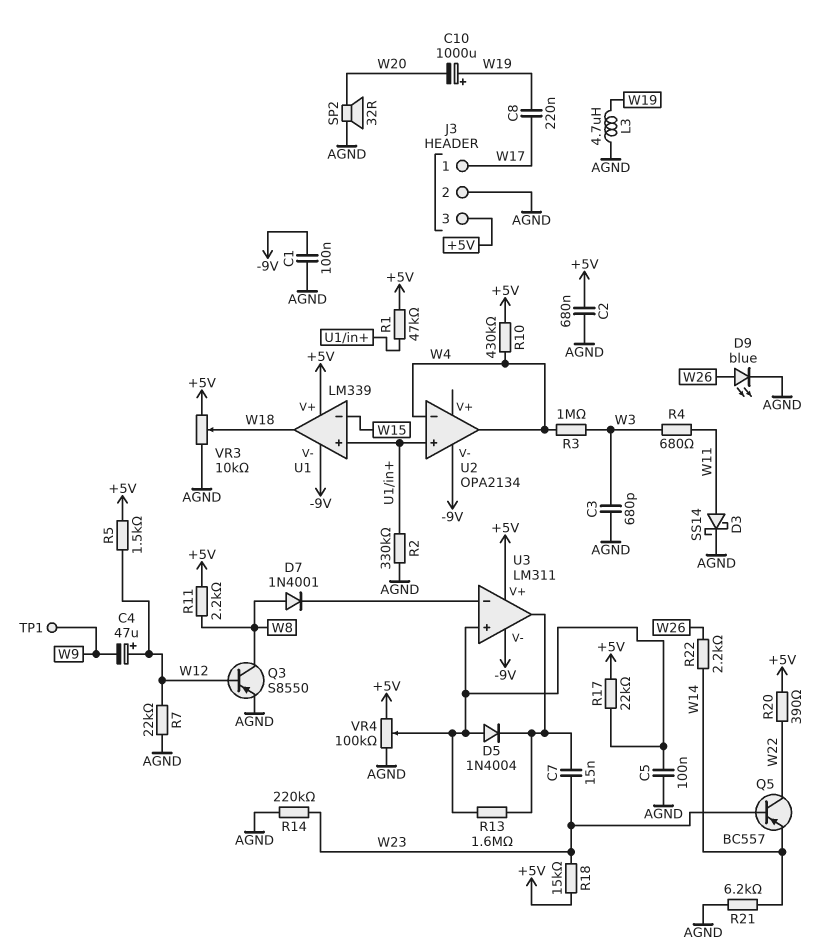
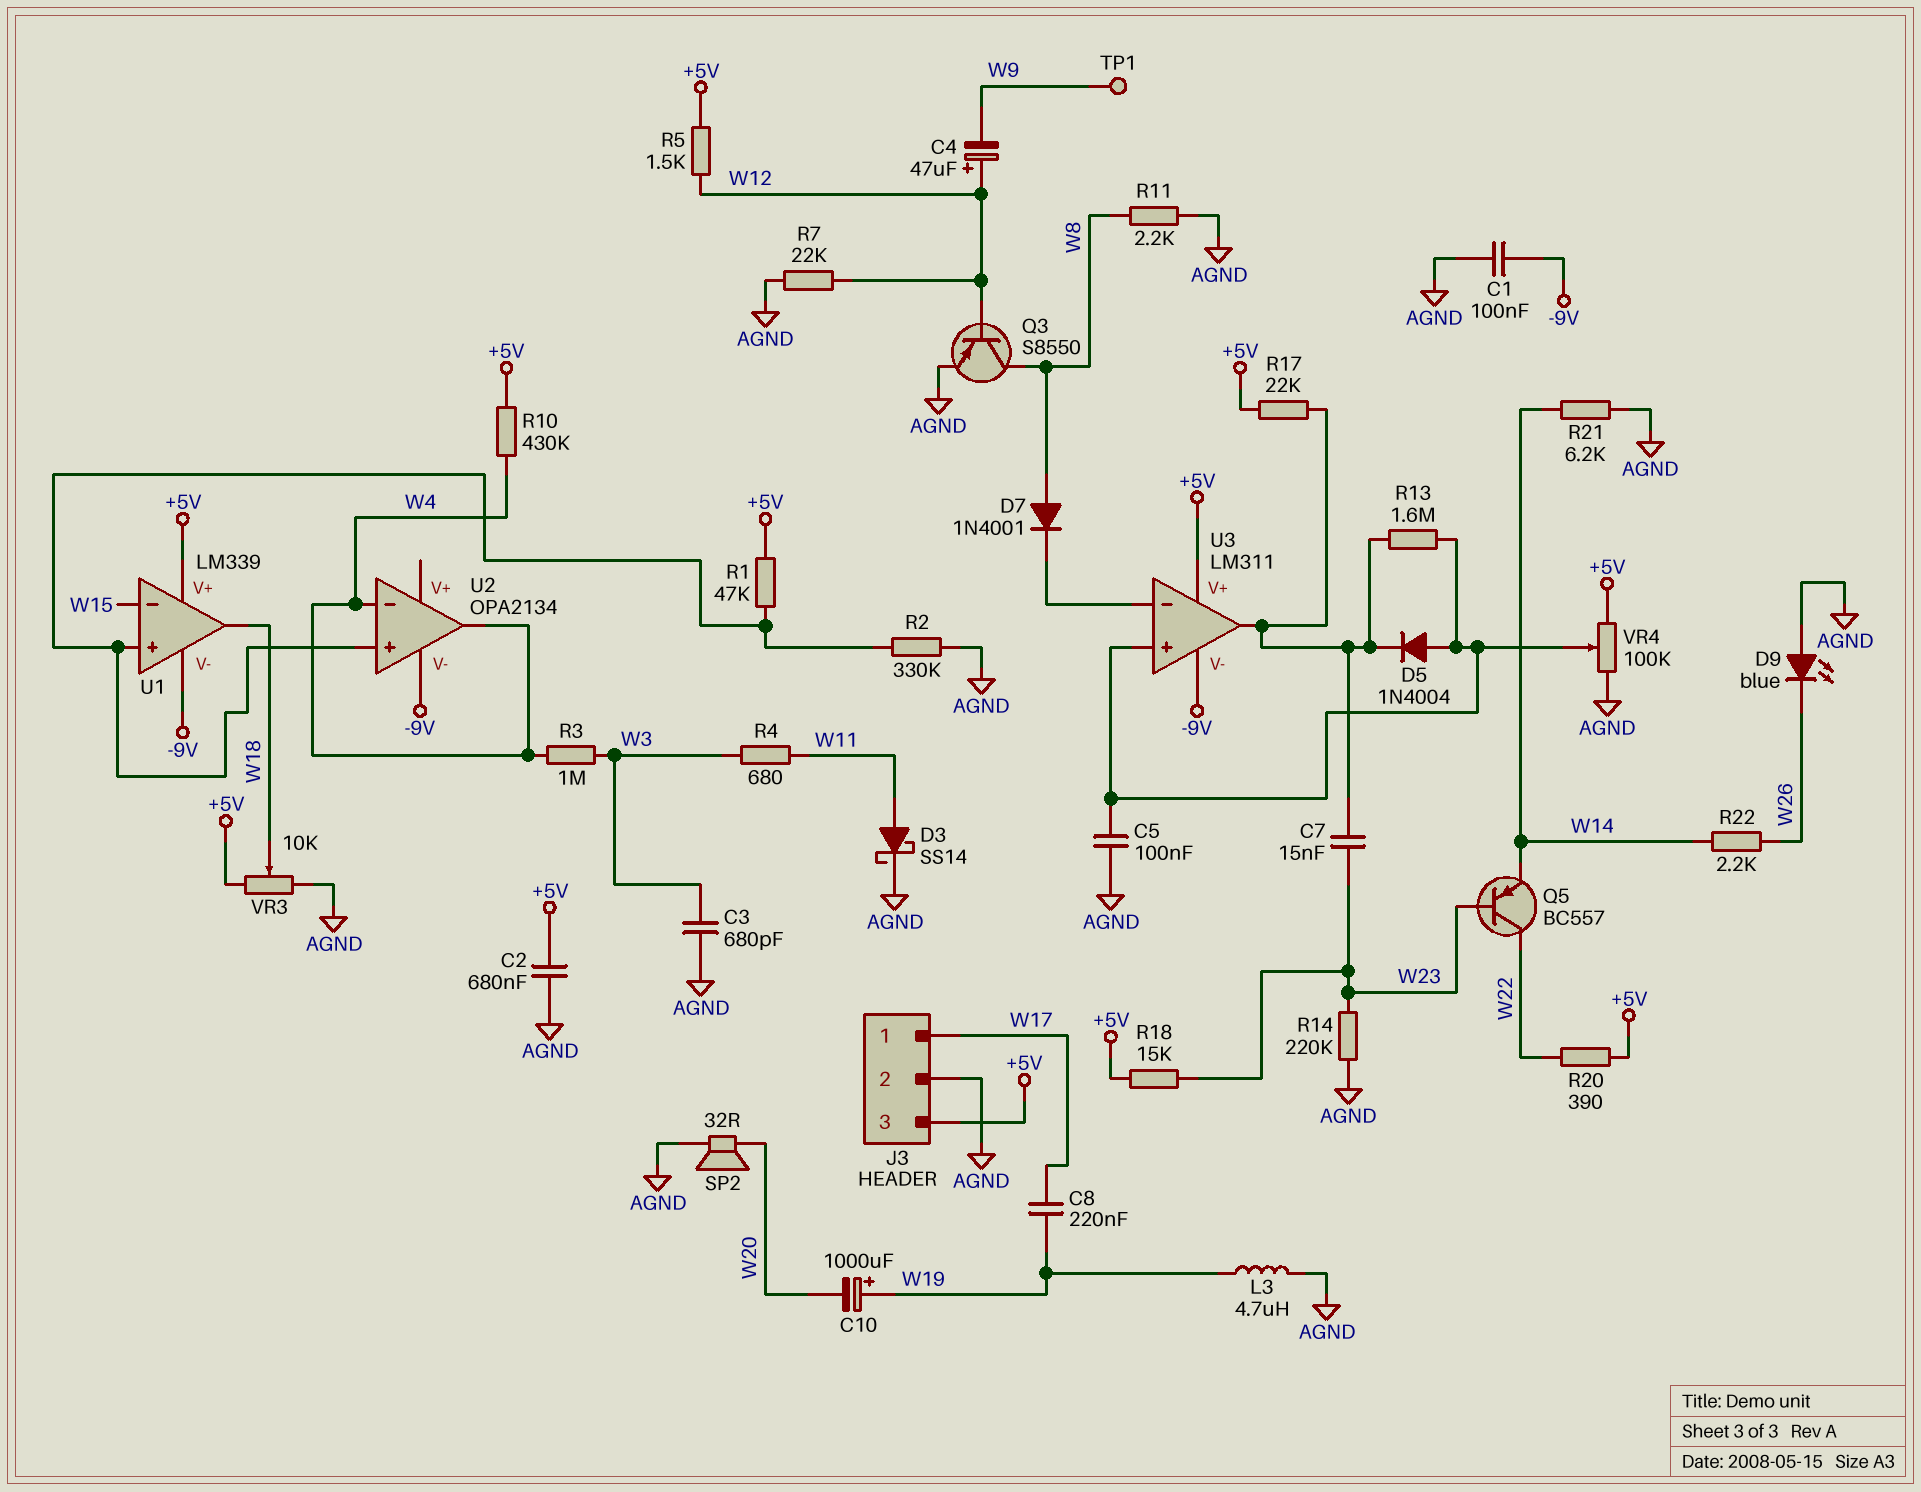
D9: LED blue (A W26, K AGND) -> LED blue (A AGND, K W26)
R11: 2.2k (+5V, W8) -> 2.2k (AGND, W8)
R17: 22k (+5V, U3/in+) -> 22k (+5V, U3/out)

